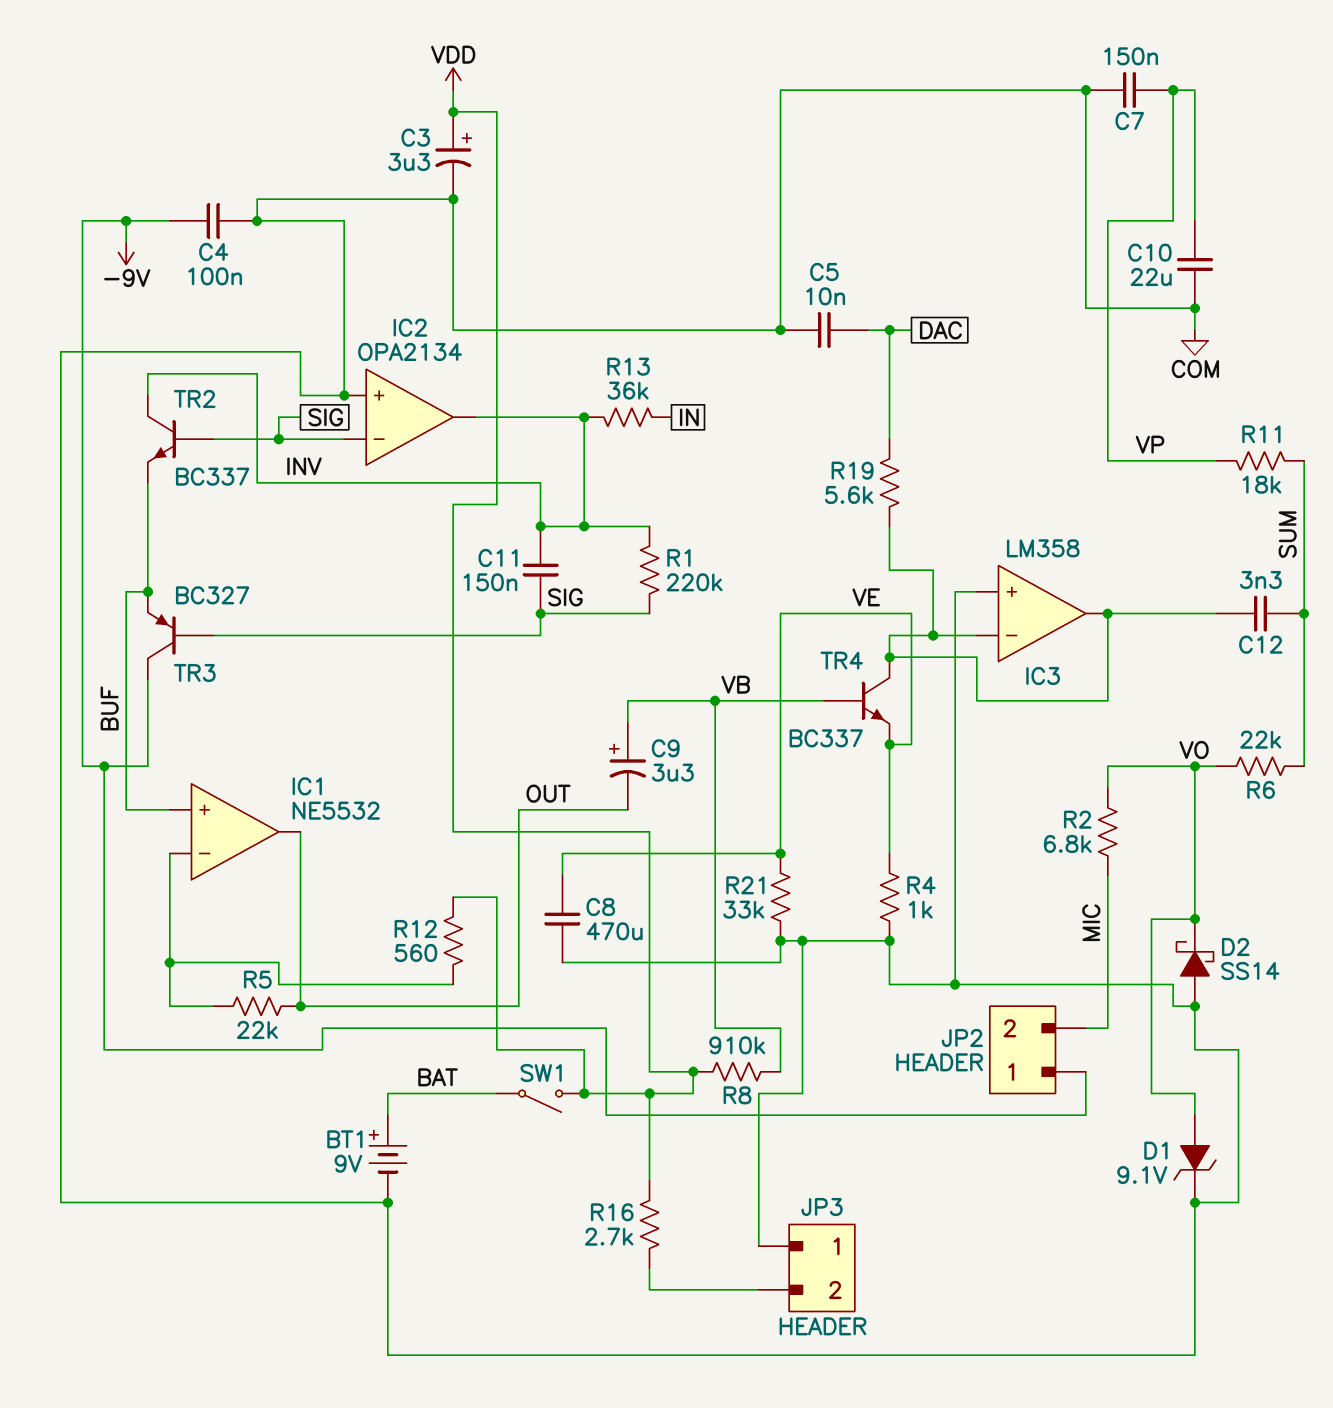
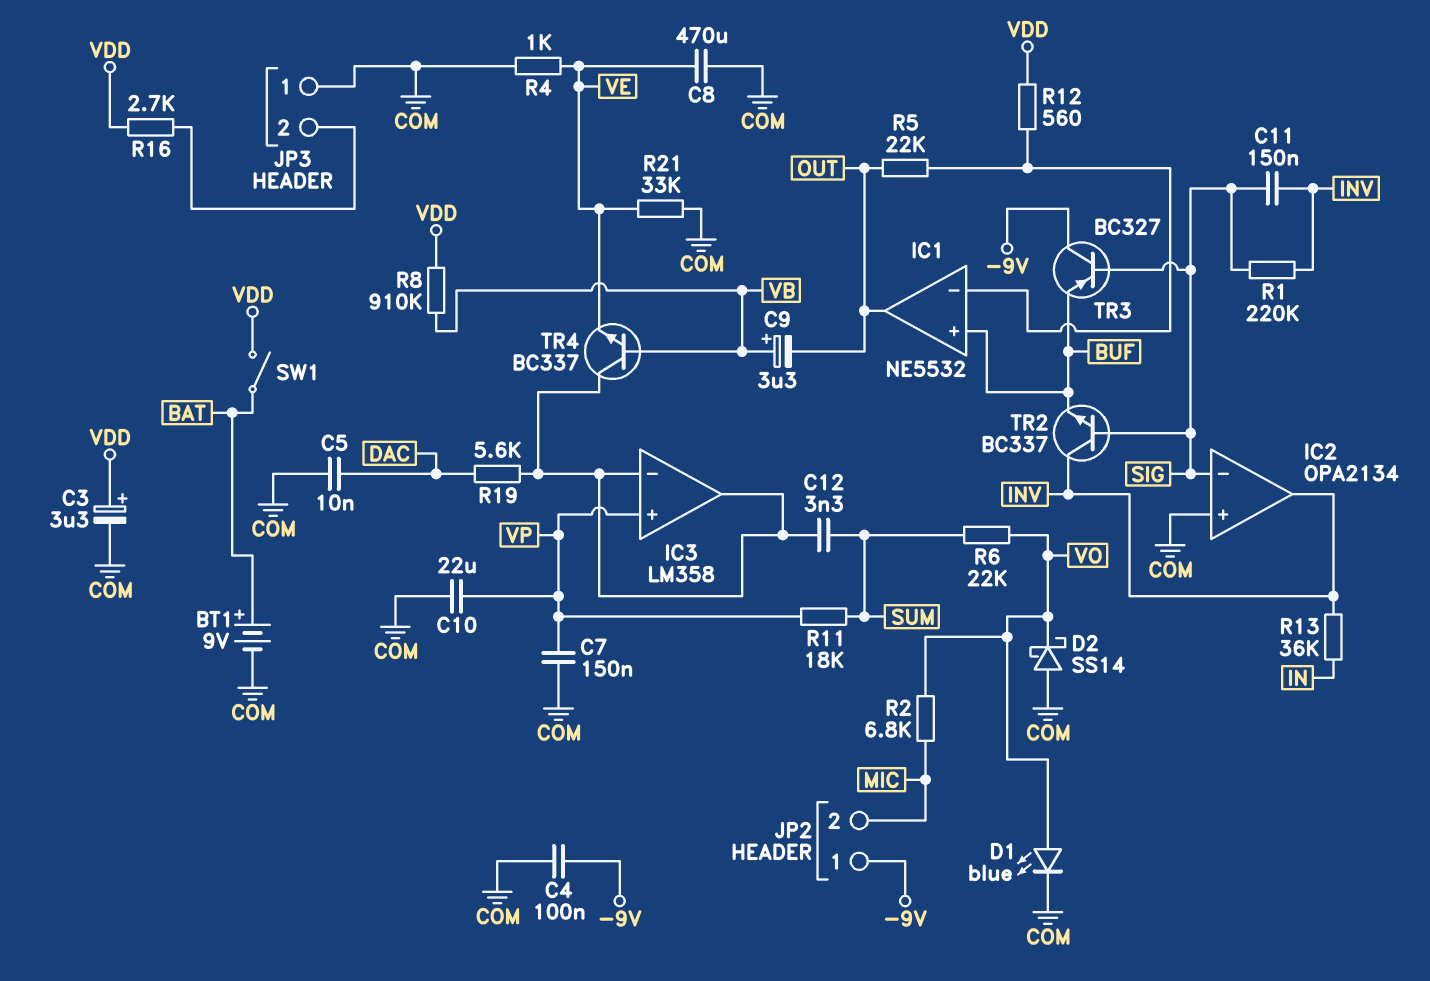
D1: zener 9.1V (A VO, K COM) -> LED blue (A VO, K COM)
IC3 pin in+: COM -> VP

